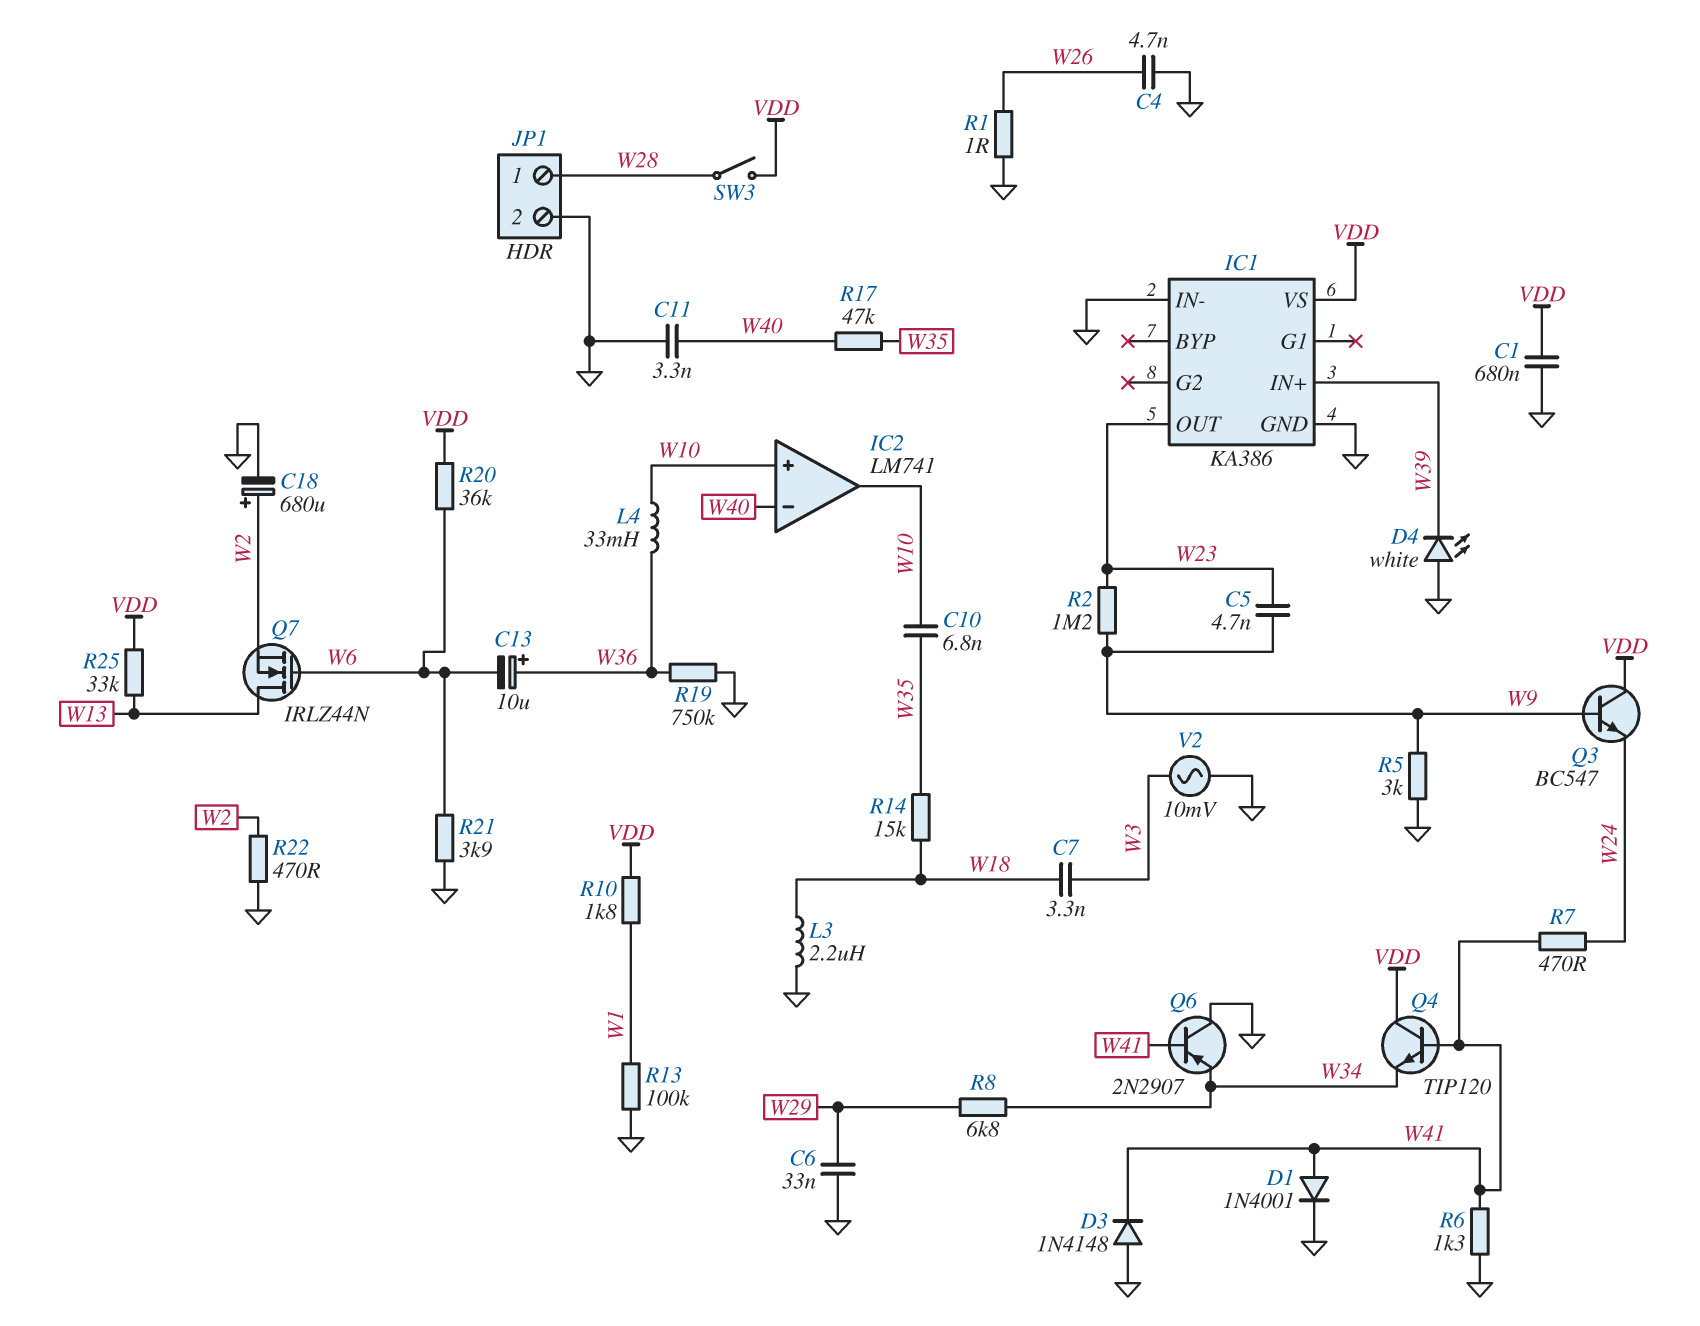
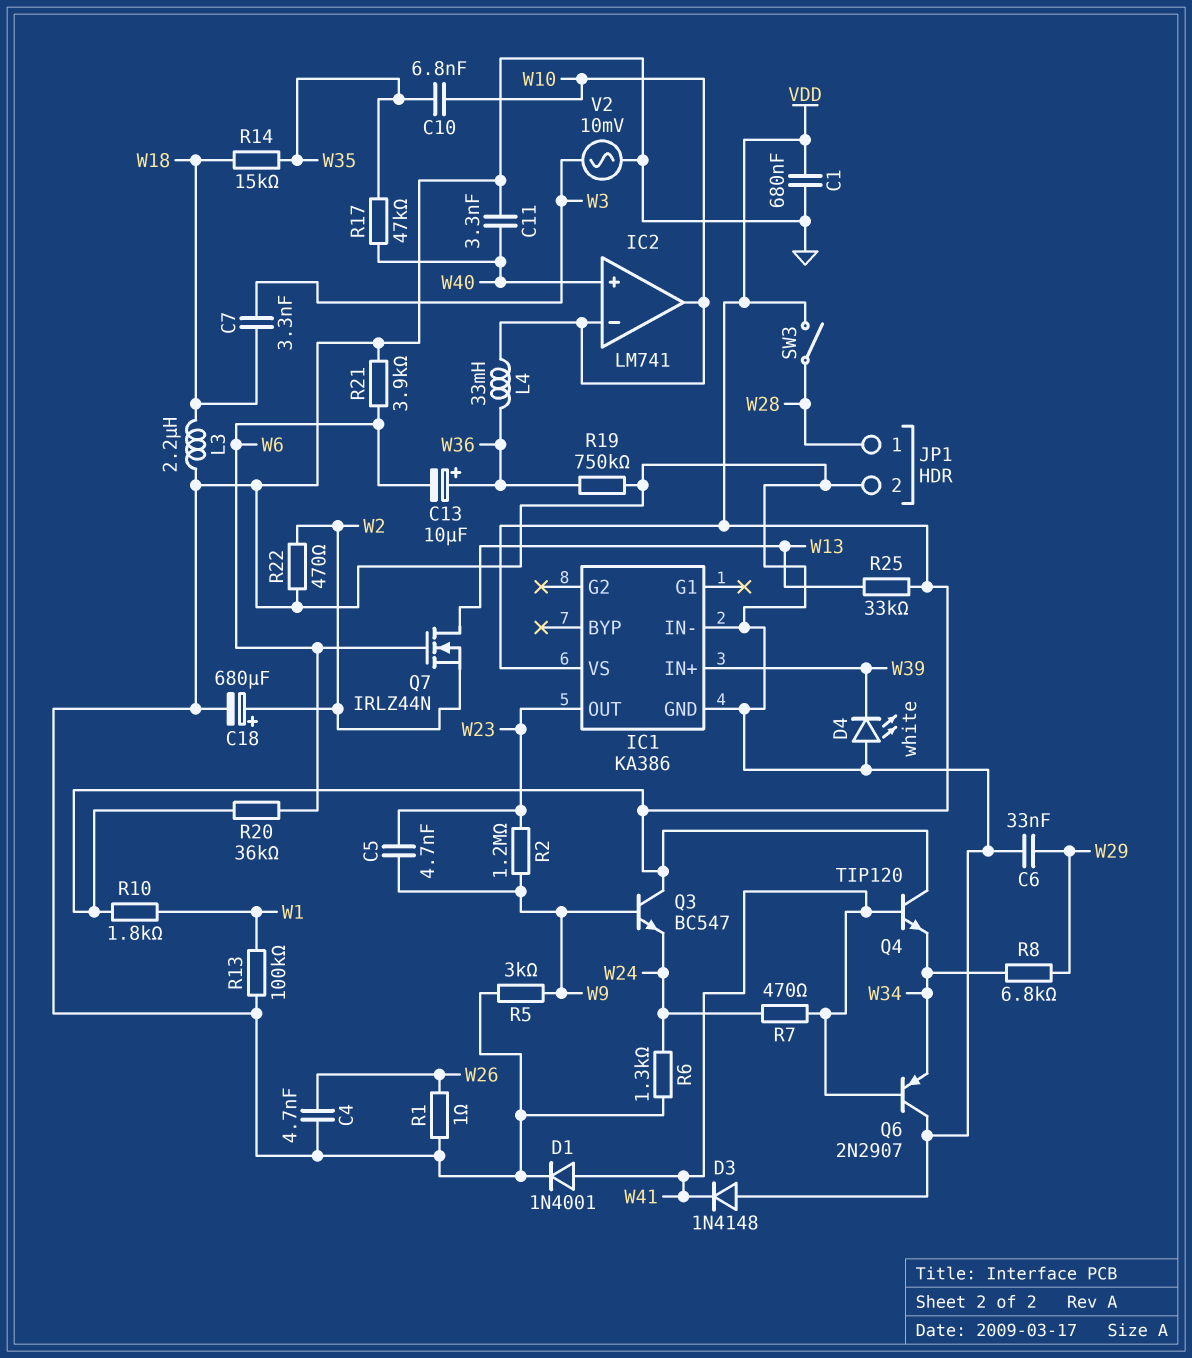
IC2 pin in+: W10 -> W40
IC2 pin in-: W40 -> W10
R6: 1.3k (GND, W41) -> 1.3k (GND, W24)

